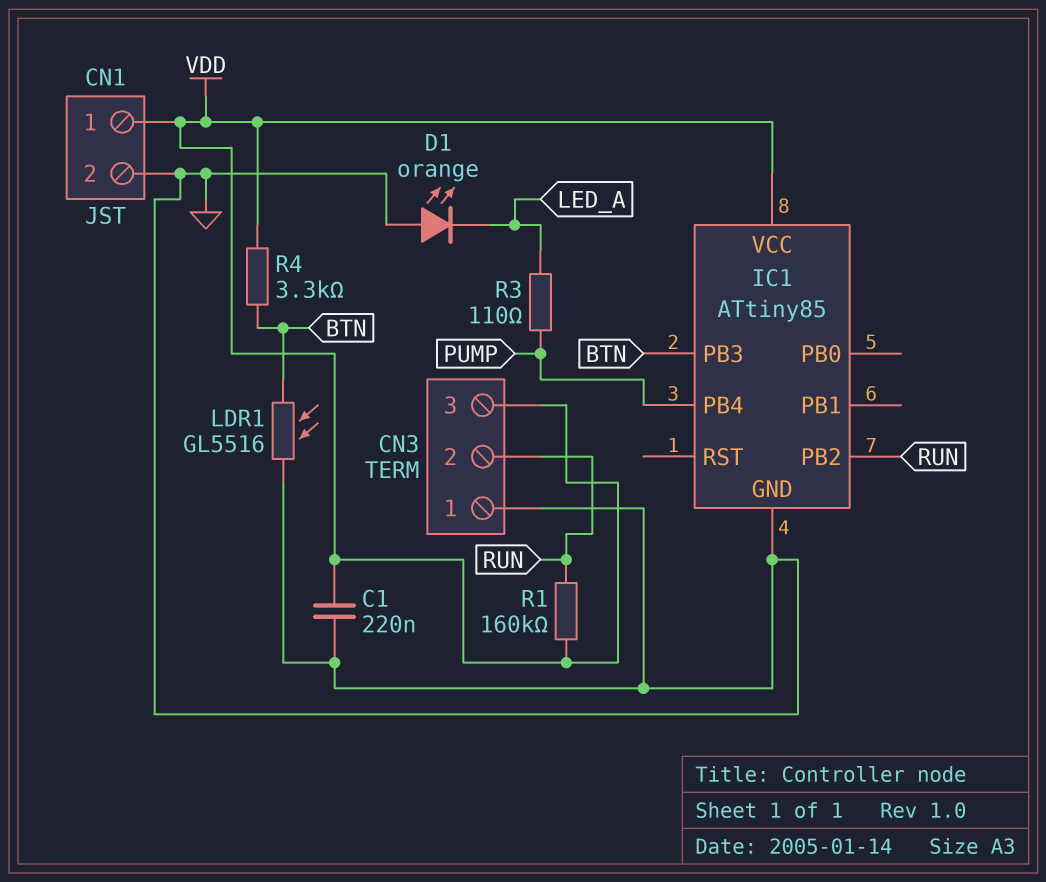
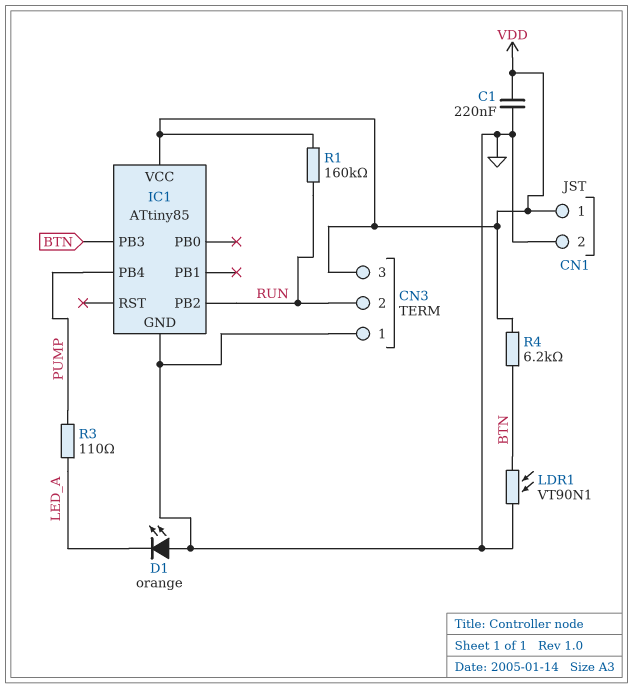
LDR1: GL5516 (BTN, GND) -> VT90N1 (BTN, GND)
R4: 3.3k (BTN, VDD) -> 6.2k (BTN, VDD)

